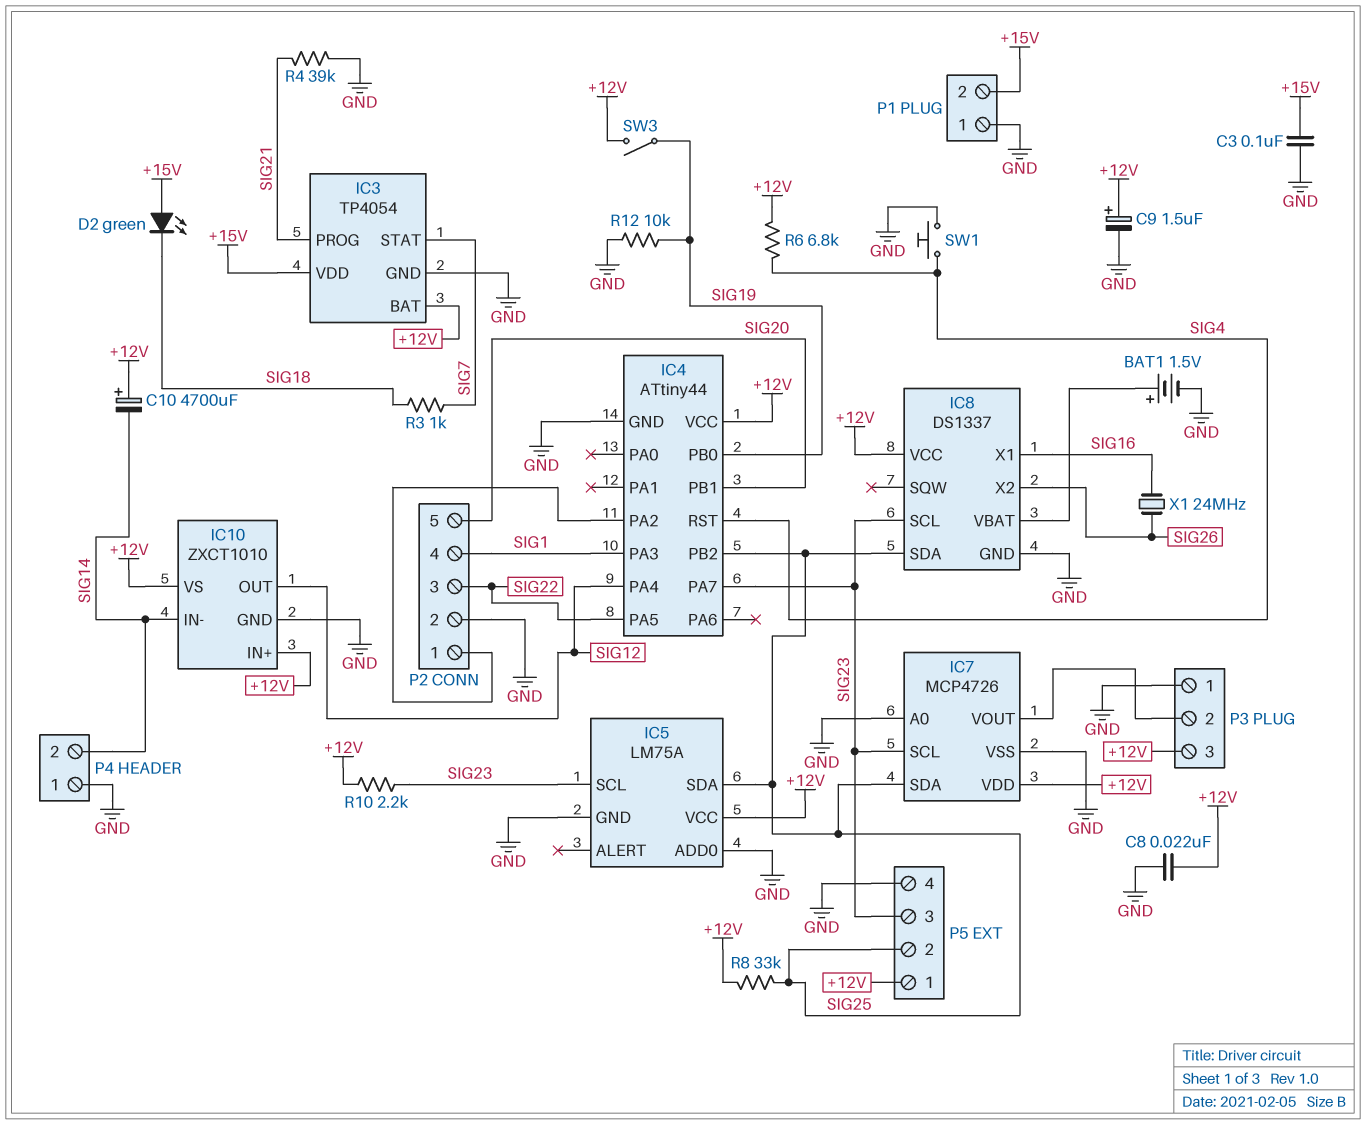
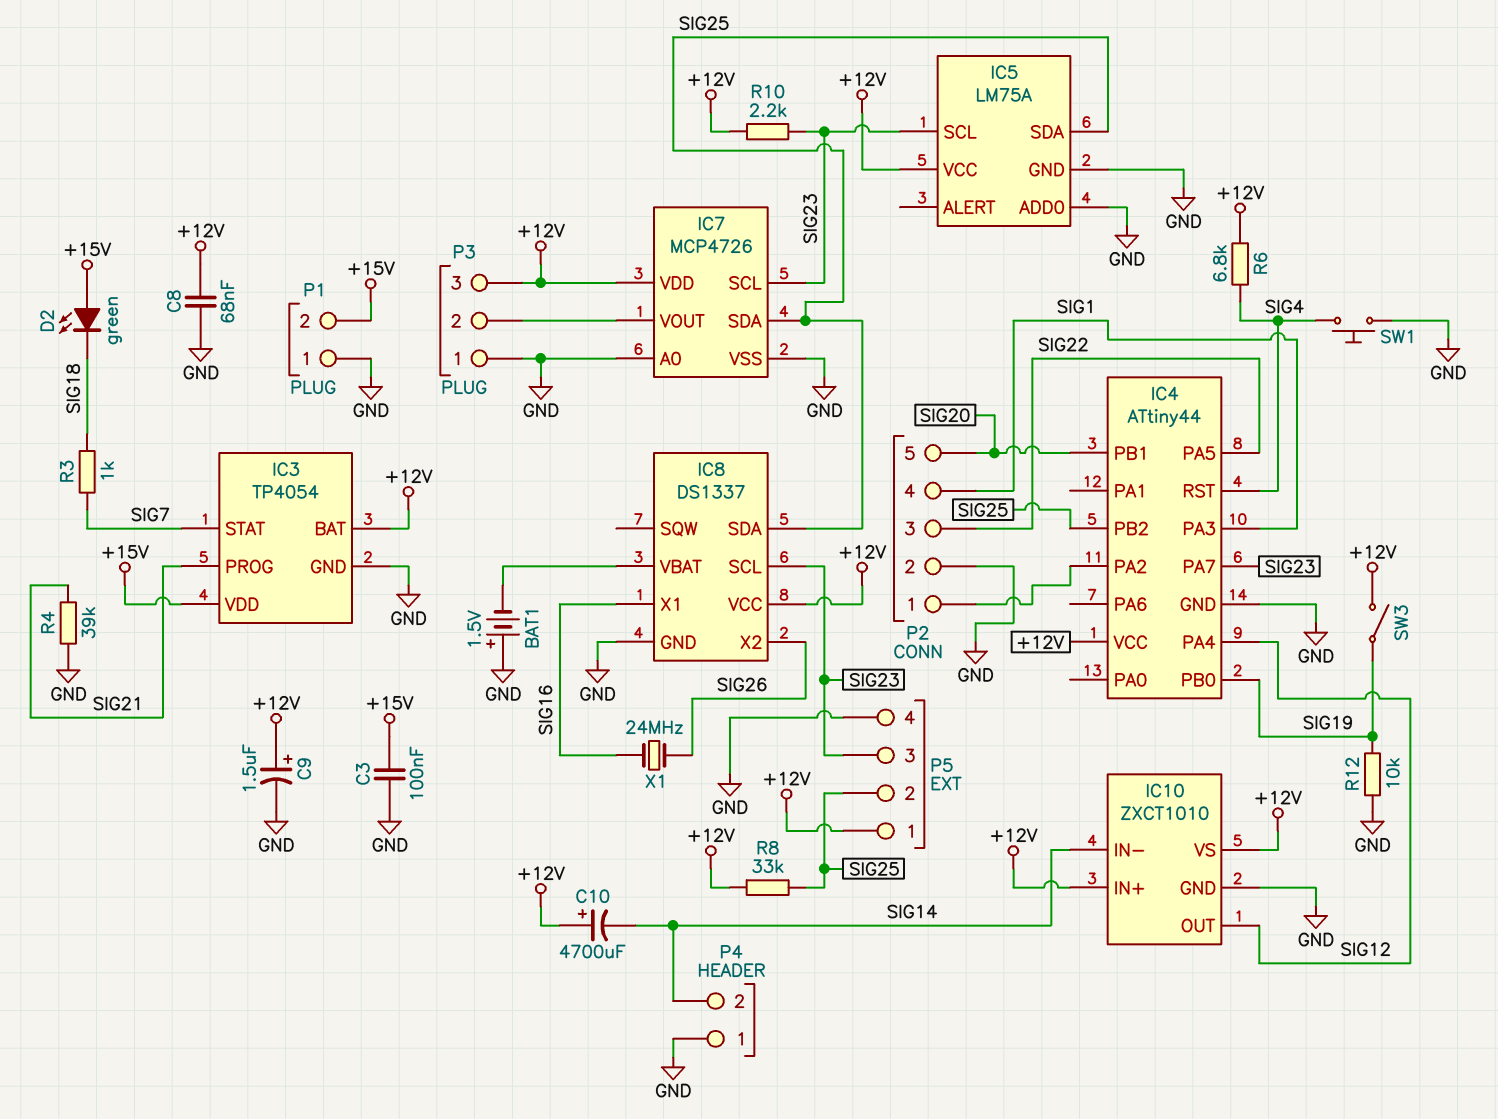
BAT1: 1.5V (plus IC8/VBAT, minus GND) -> 1.5V (plus GND, minus IC8/VBAT)
C8: 22nF (+12V, GND) -> 68nF (+12V, GND)

